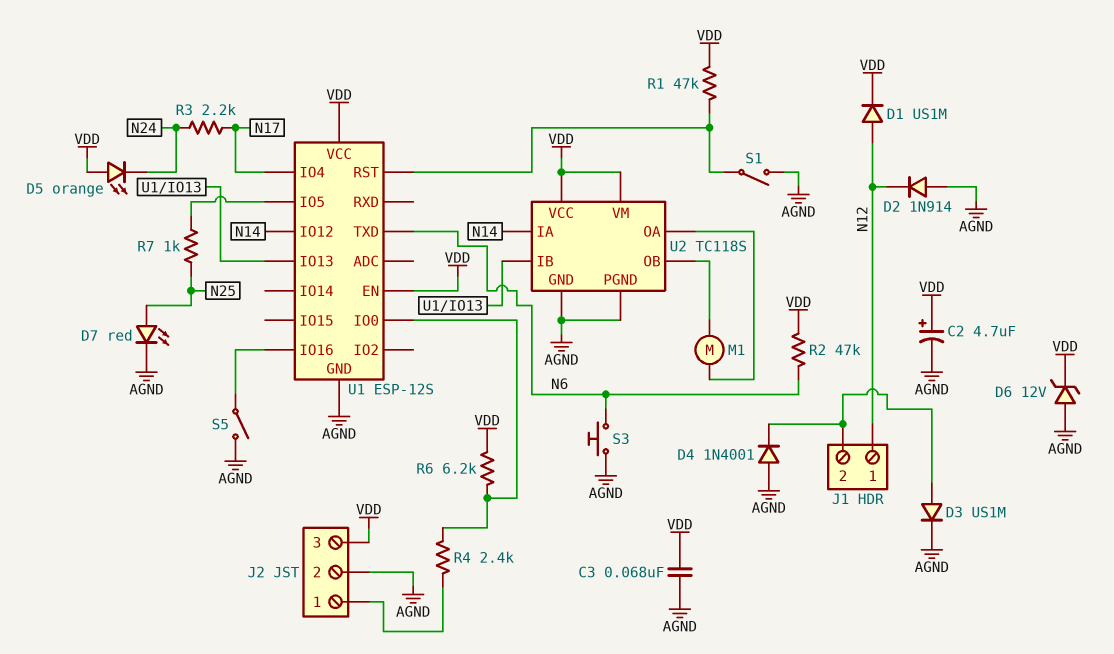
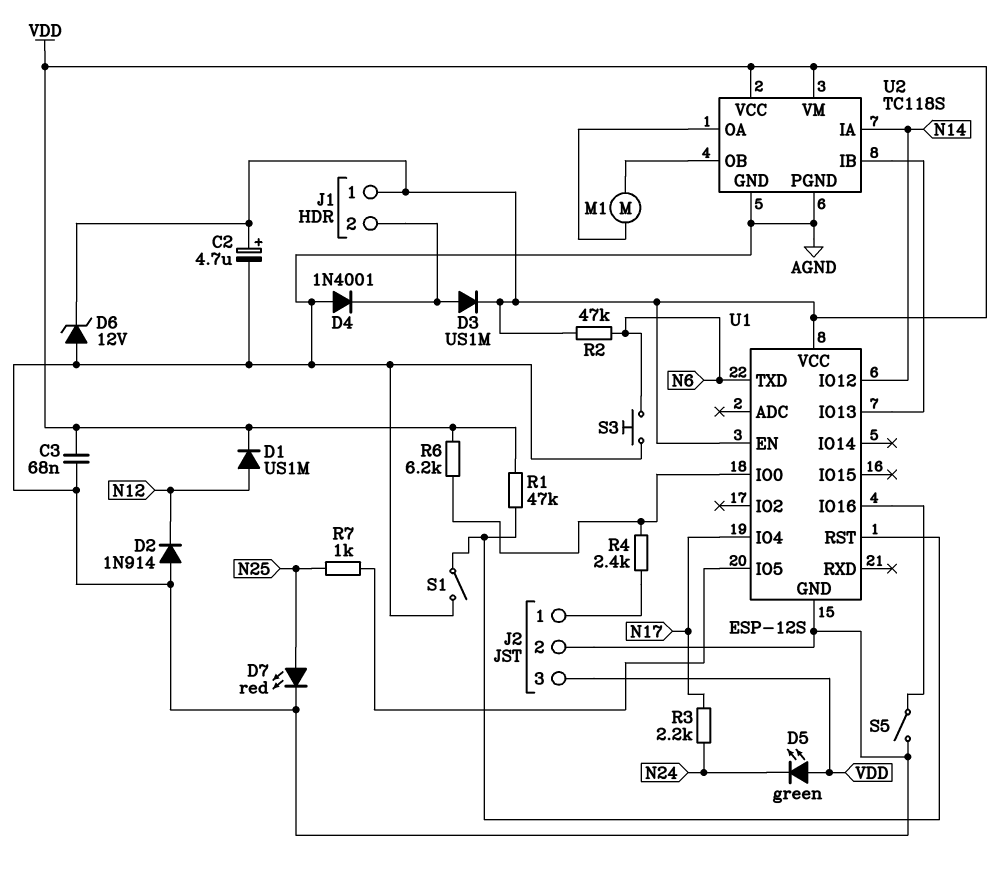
D3: diode US1M (A J1/2, K AGND) -> diode US1M (A J1/2, K VDD)
D5: LED orange (A VDD, K N24) -> LED green (A VDD, K N24)
J1 pin 1: N12 -> VDD

